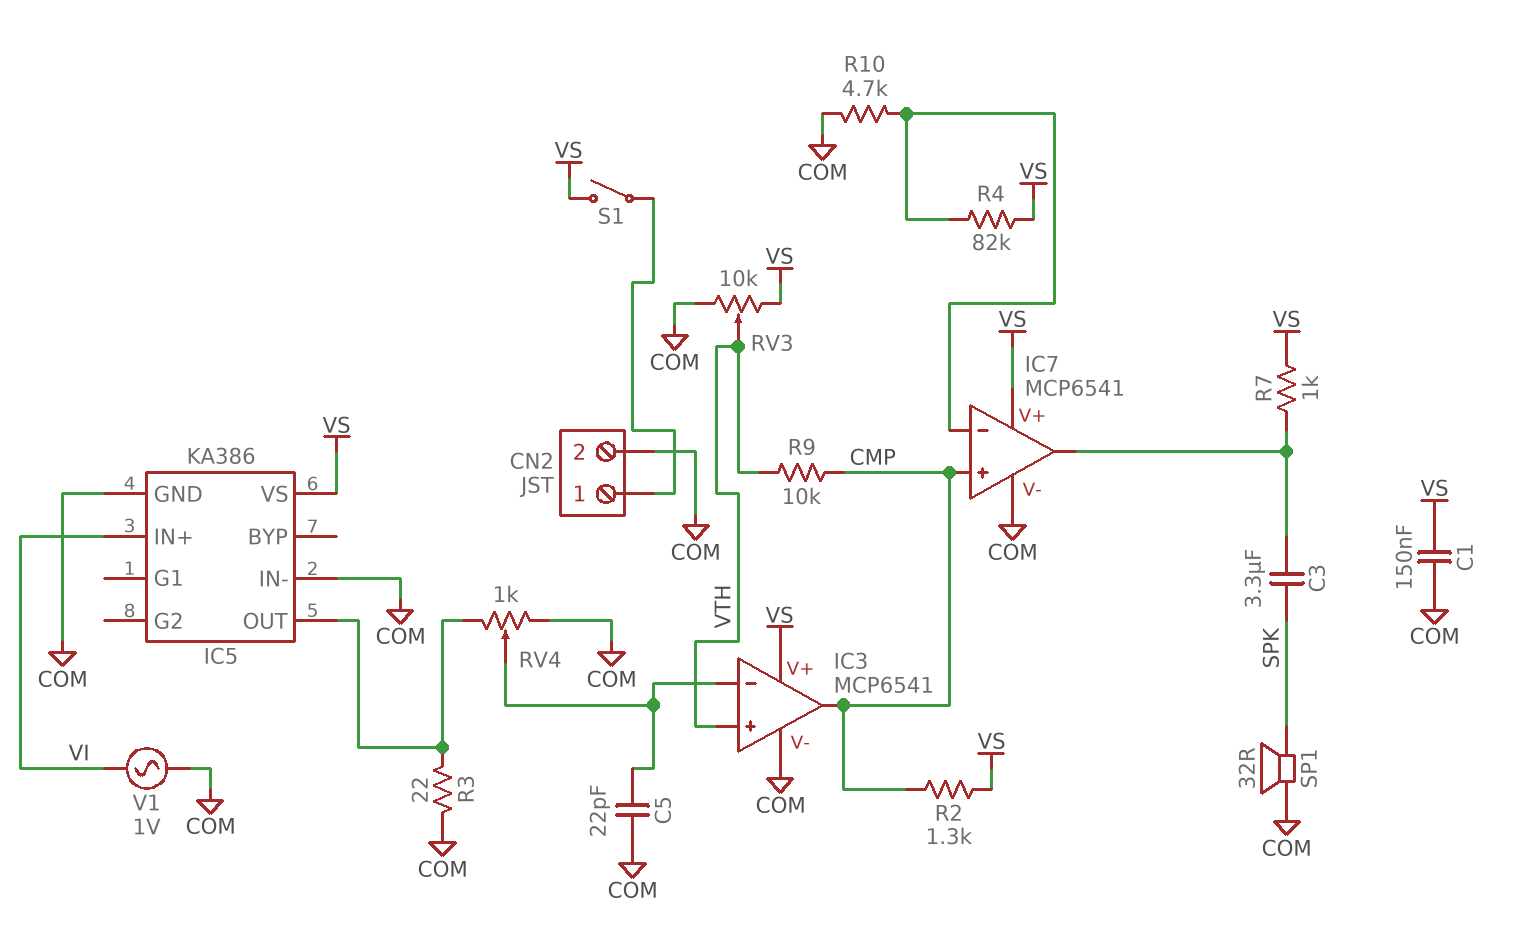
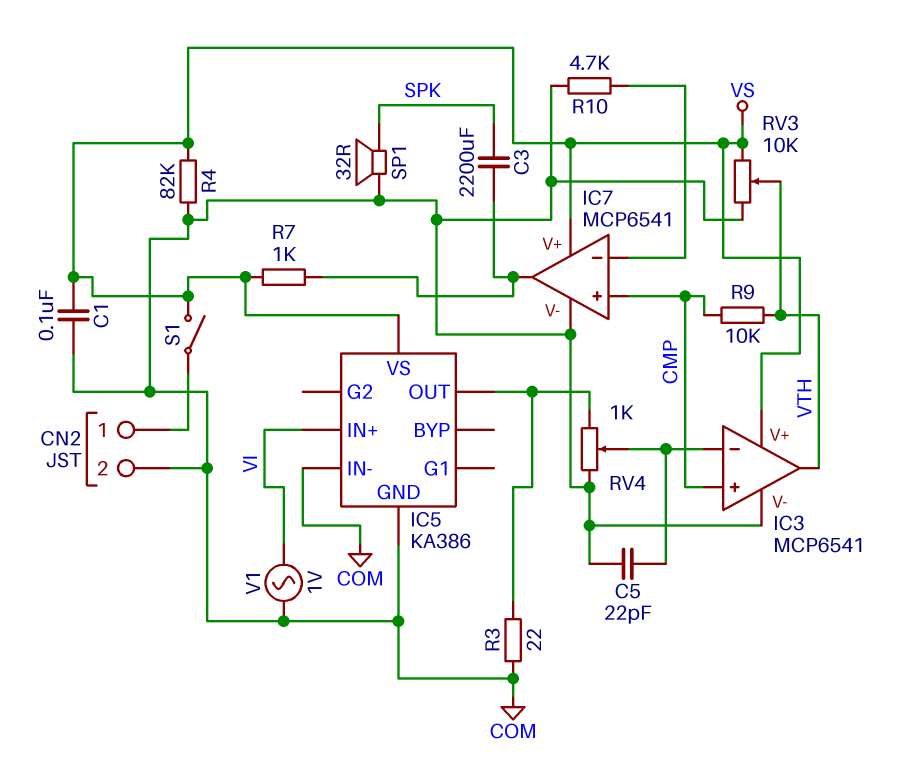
C1: 150nF (COM, VS) -> 100nF (COM, VS)
C3: 3.3uF (IC7/out, SPK) -> 2200uF (IC7/out, SPK)
IC3 pin in+: VTH -> CMP
IC3 pin out: CMP -> VTH
R2: 1.3k (CMP, VS) -> none
R4: 82k (IC7/in-, VS) -> 82k (COM, VS)

